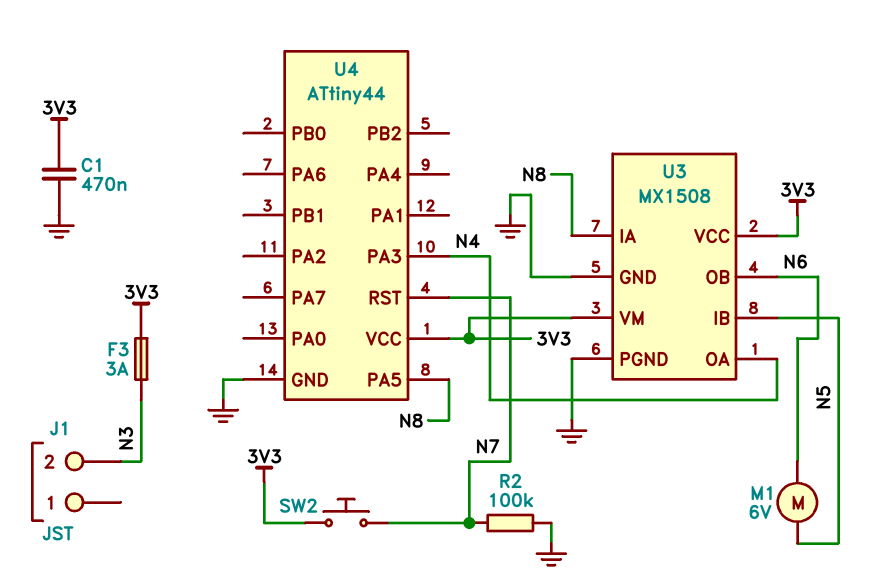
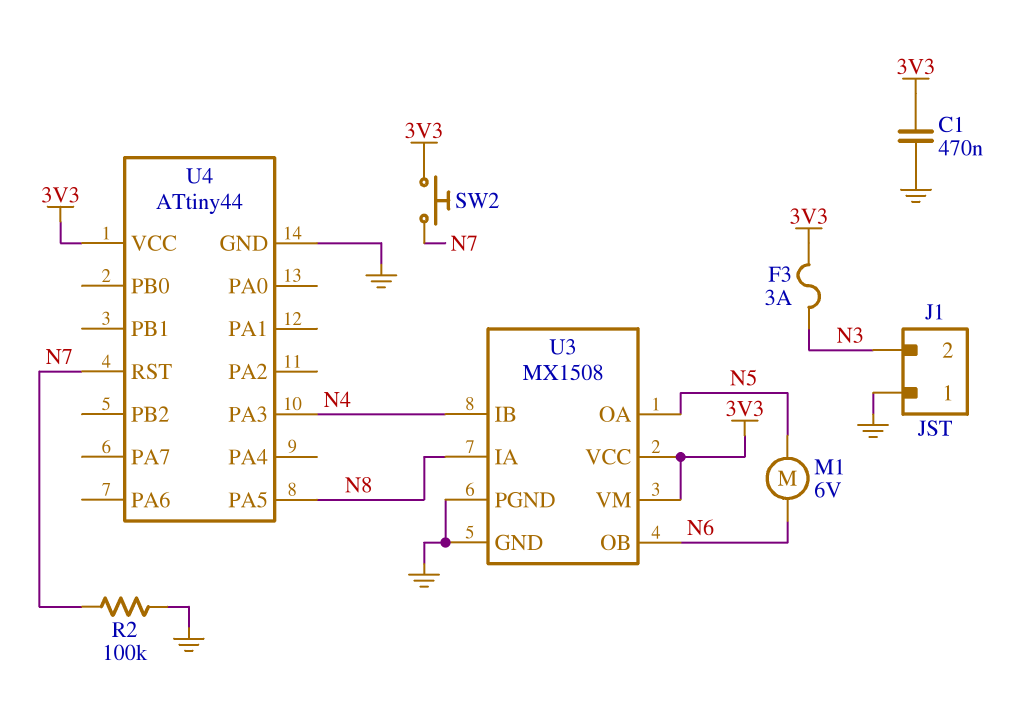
J1 pin 1: none -> GND
U3 pin IB: N5 -> N4
U3 pin OA: N4 -> N5

